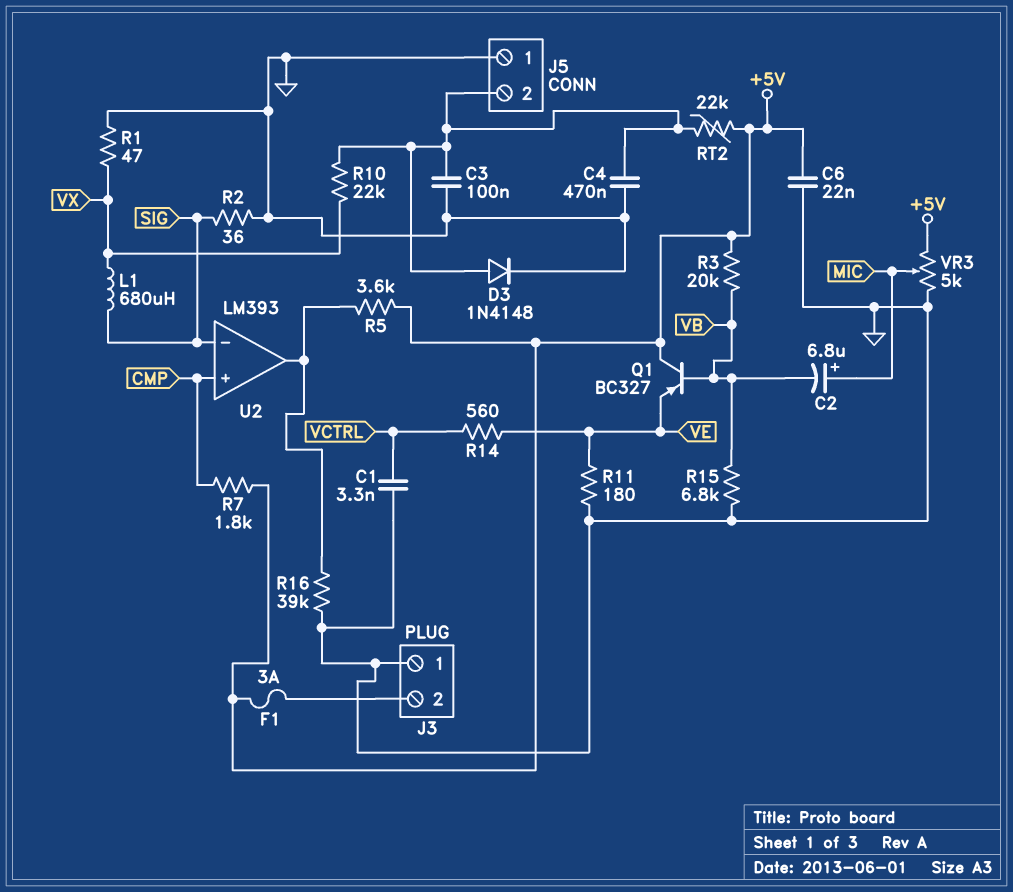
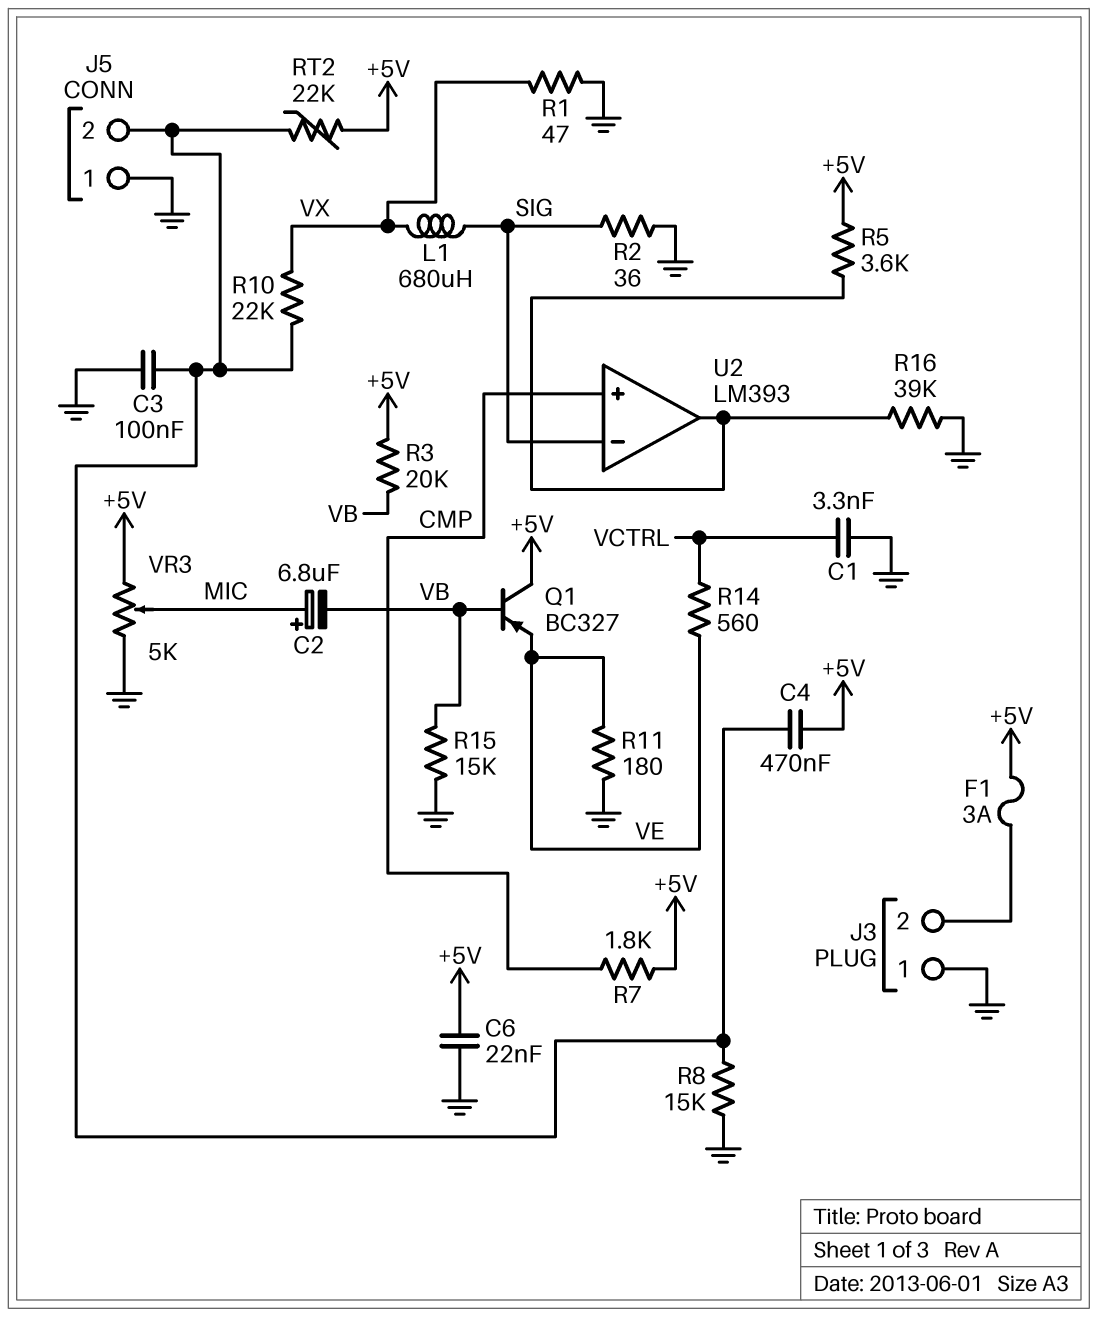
C4: 470nF (GND, J5/2) -> 470nF (+5V, J5/2)
D3: diode 1N4148 (A J5/2, K GND) -> none
R8: none -> 15k (GND, J5/2)
R15: 6.8k (GND, VB) -> 15k (GND, VB)

